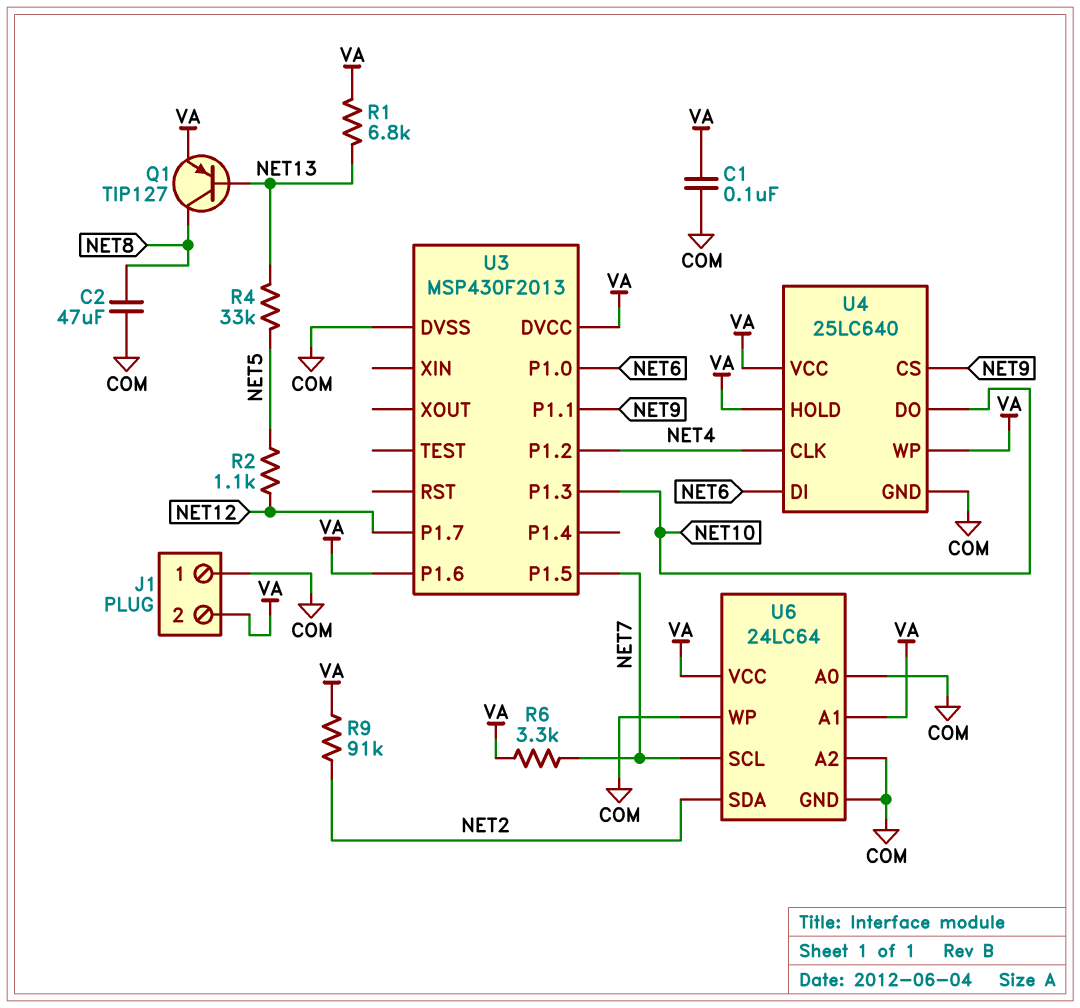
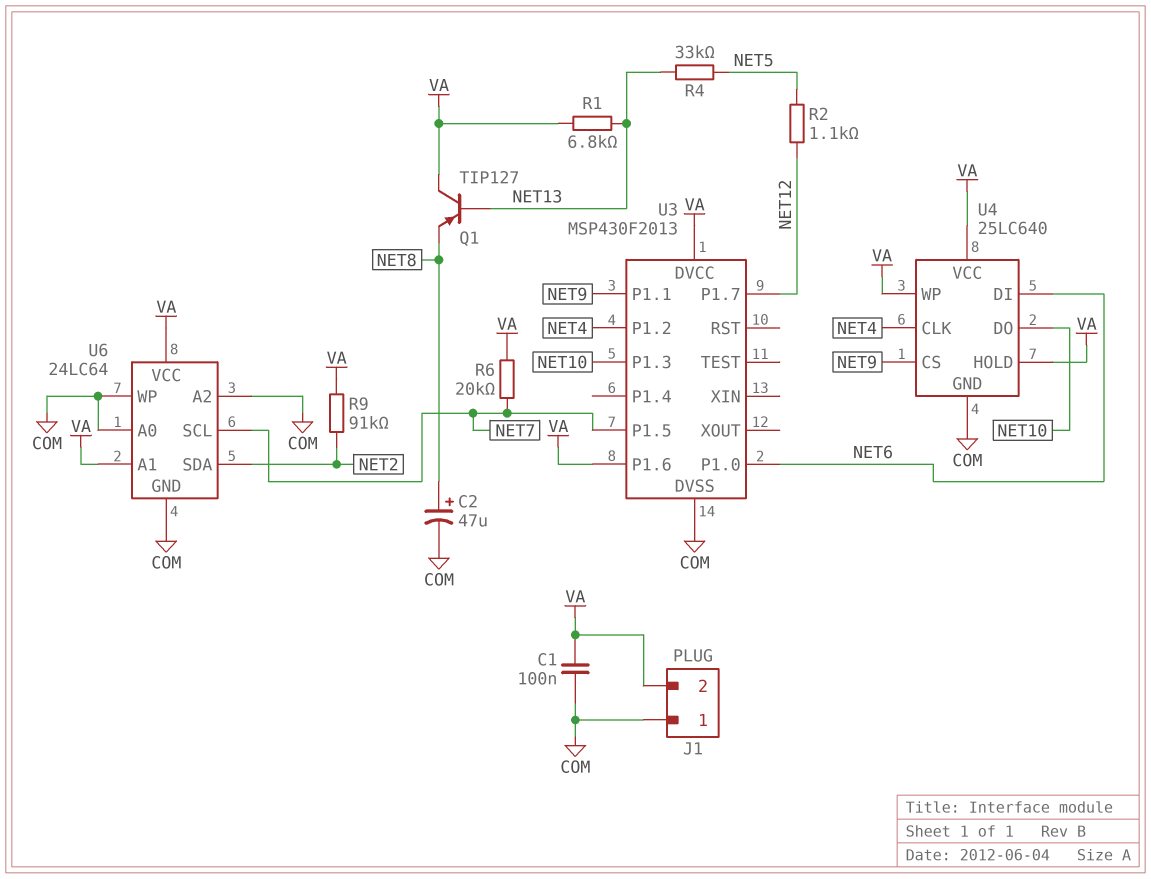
C2: 47uF (COM, NET8) -> 47uF (plus NET8, minus COM)
Q1: PNP TIP127 (B NET13, C NET8, E VA) -> PNP TIP127 (B NET13, C VA, E NET8)
R6: 3.3k (NET7, VA) -> 20k (NET7, VA)

